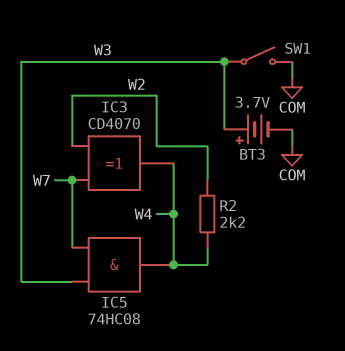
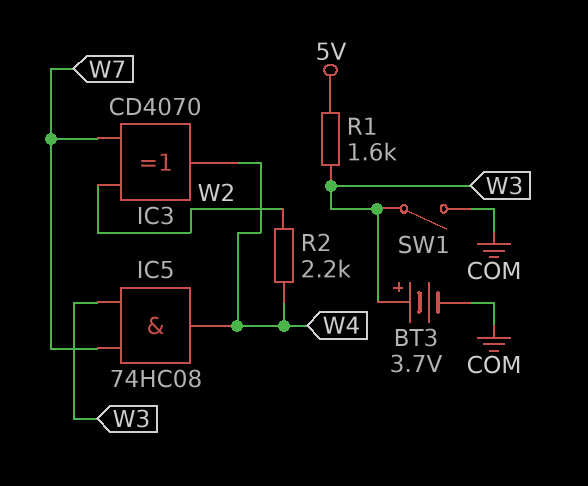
R1: none -> 1.6k (5V, W3)

